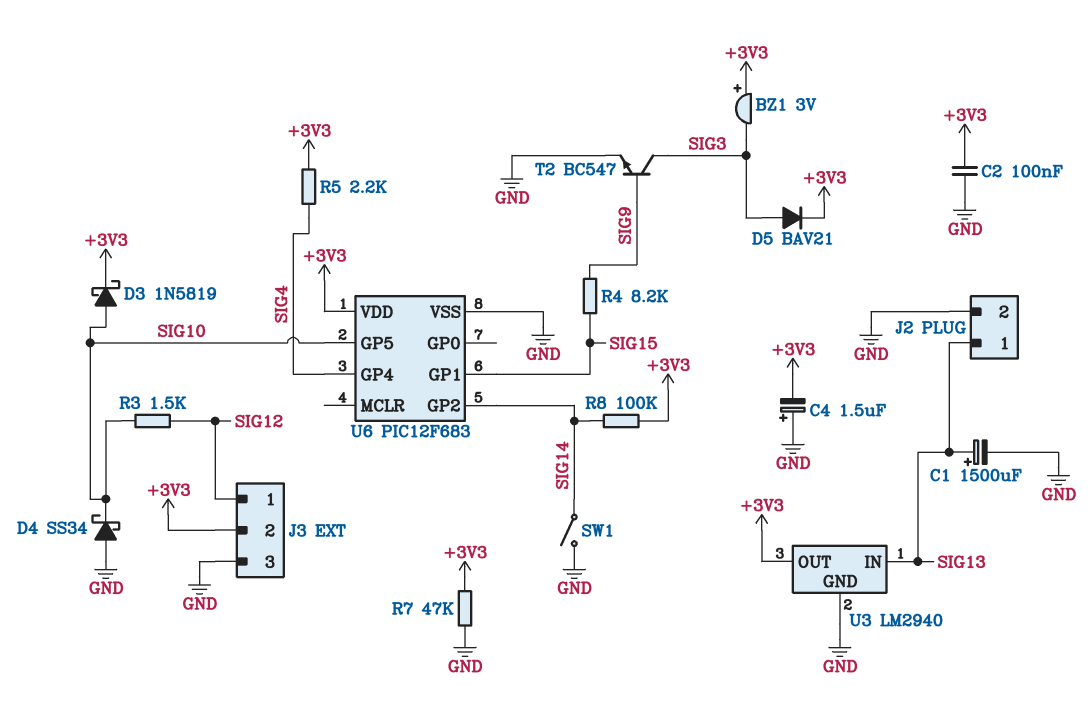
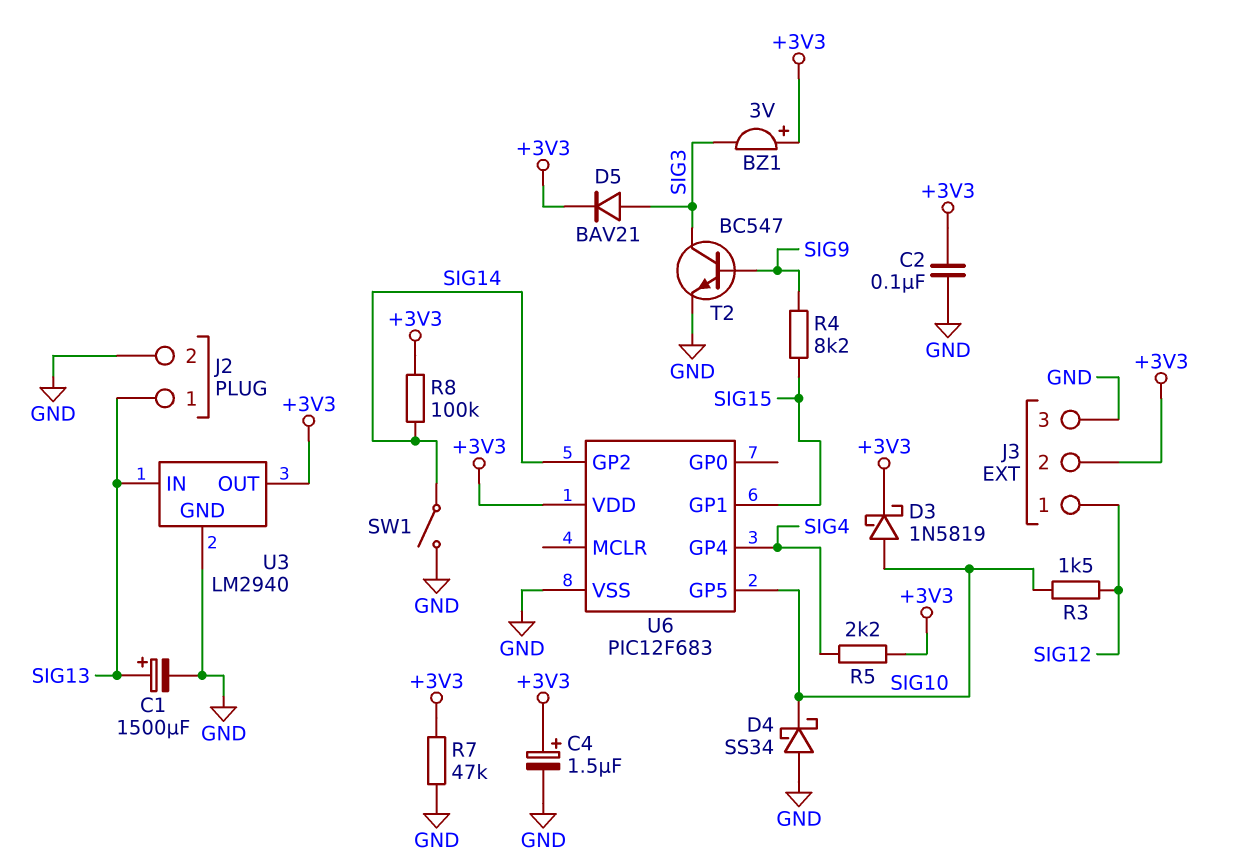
C4: 1.5uF (plus GND, minus +3V3) -> 1.5uF (plus +3V3, minus GND)

